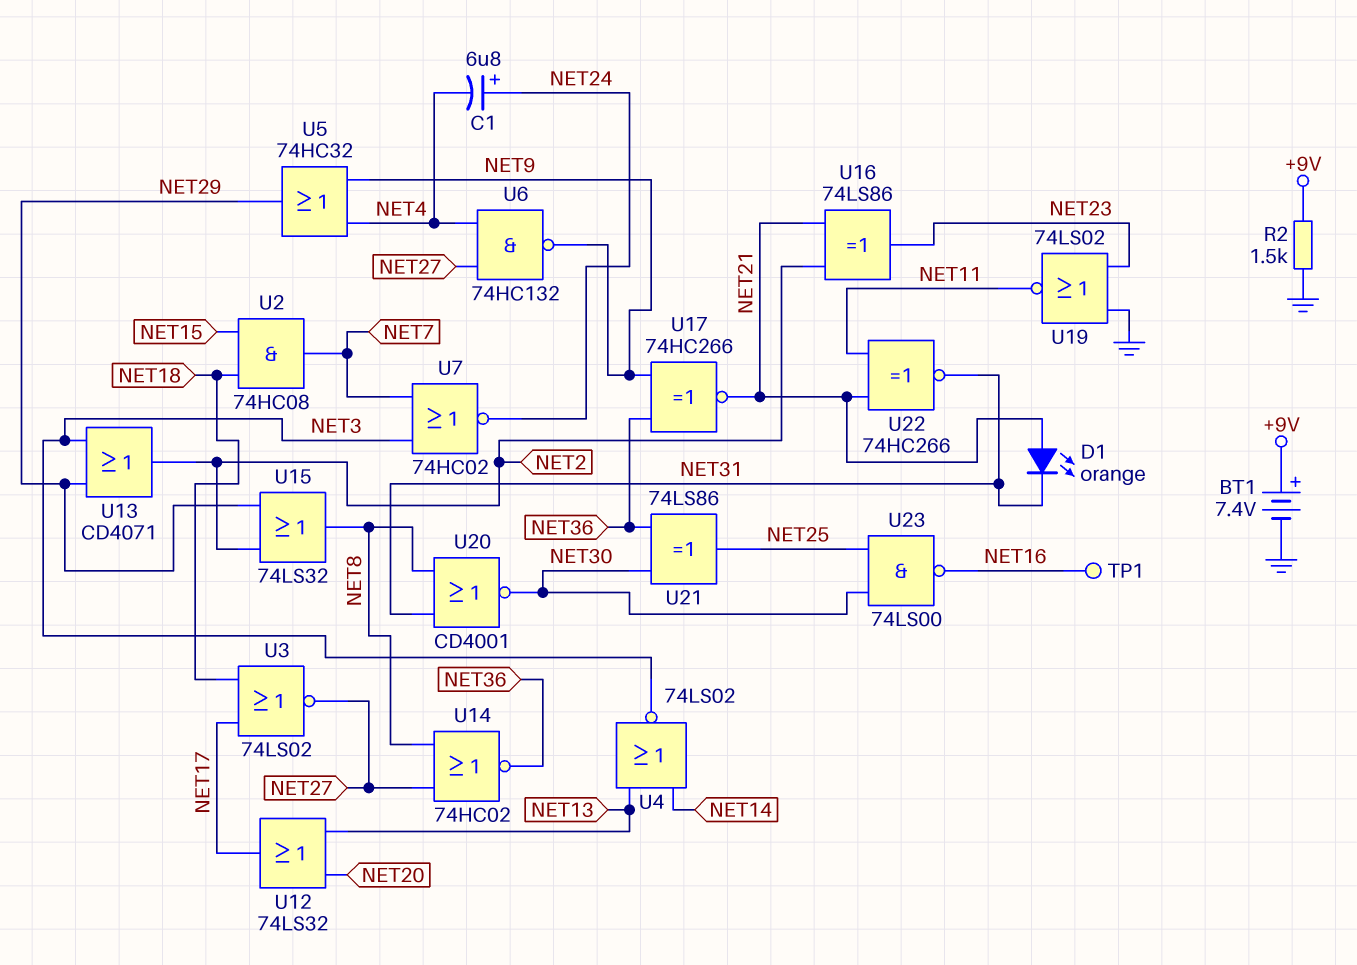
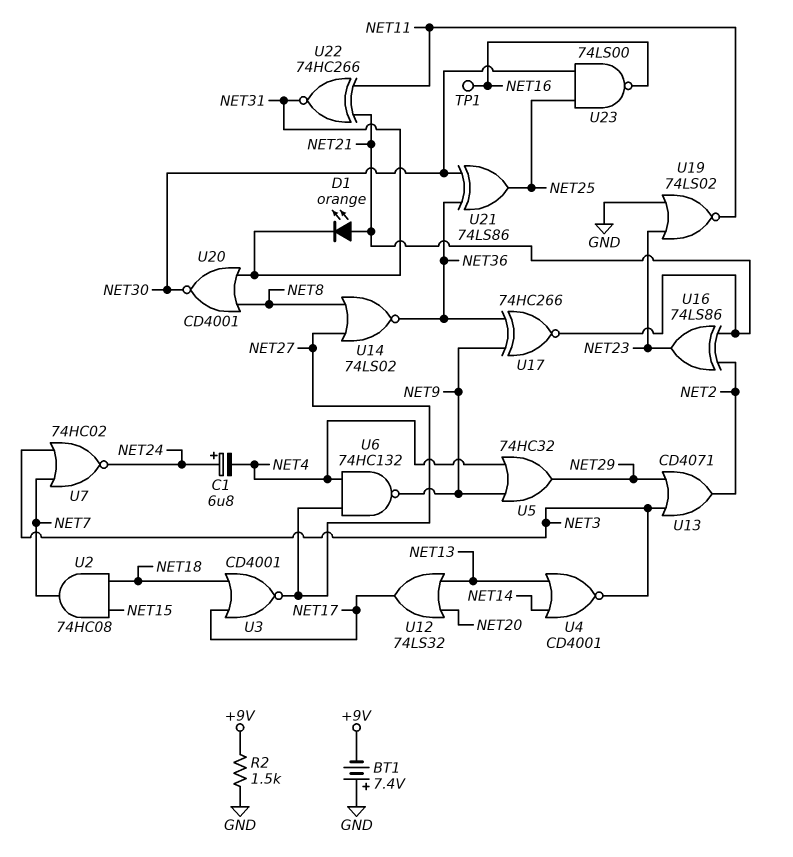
BT1: 7.4V (plus +9V, minus GND) -> 7.4V (plus GND, minus +9V)
U3: NOR 74LS02 (in NET17, in NET18, out NET27) -> NOR CD4001 (in NET17, in NET18, out NET27)
U4: NOR 74LS02 (in NET13, in NET14, out NET3) -> NOR CD4001 (in NET13, in NET14, out NET3)
U14: NOR 74HC02 (in NET8, in NET27, out NET36) -> NOR 74LS02 (in NET8, in NET27, out NET36)
U15: OR 74LS32 (in NET2, in NET29, out NET8) -> none

